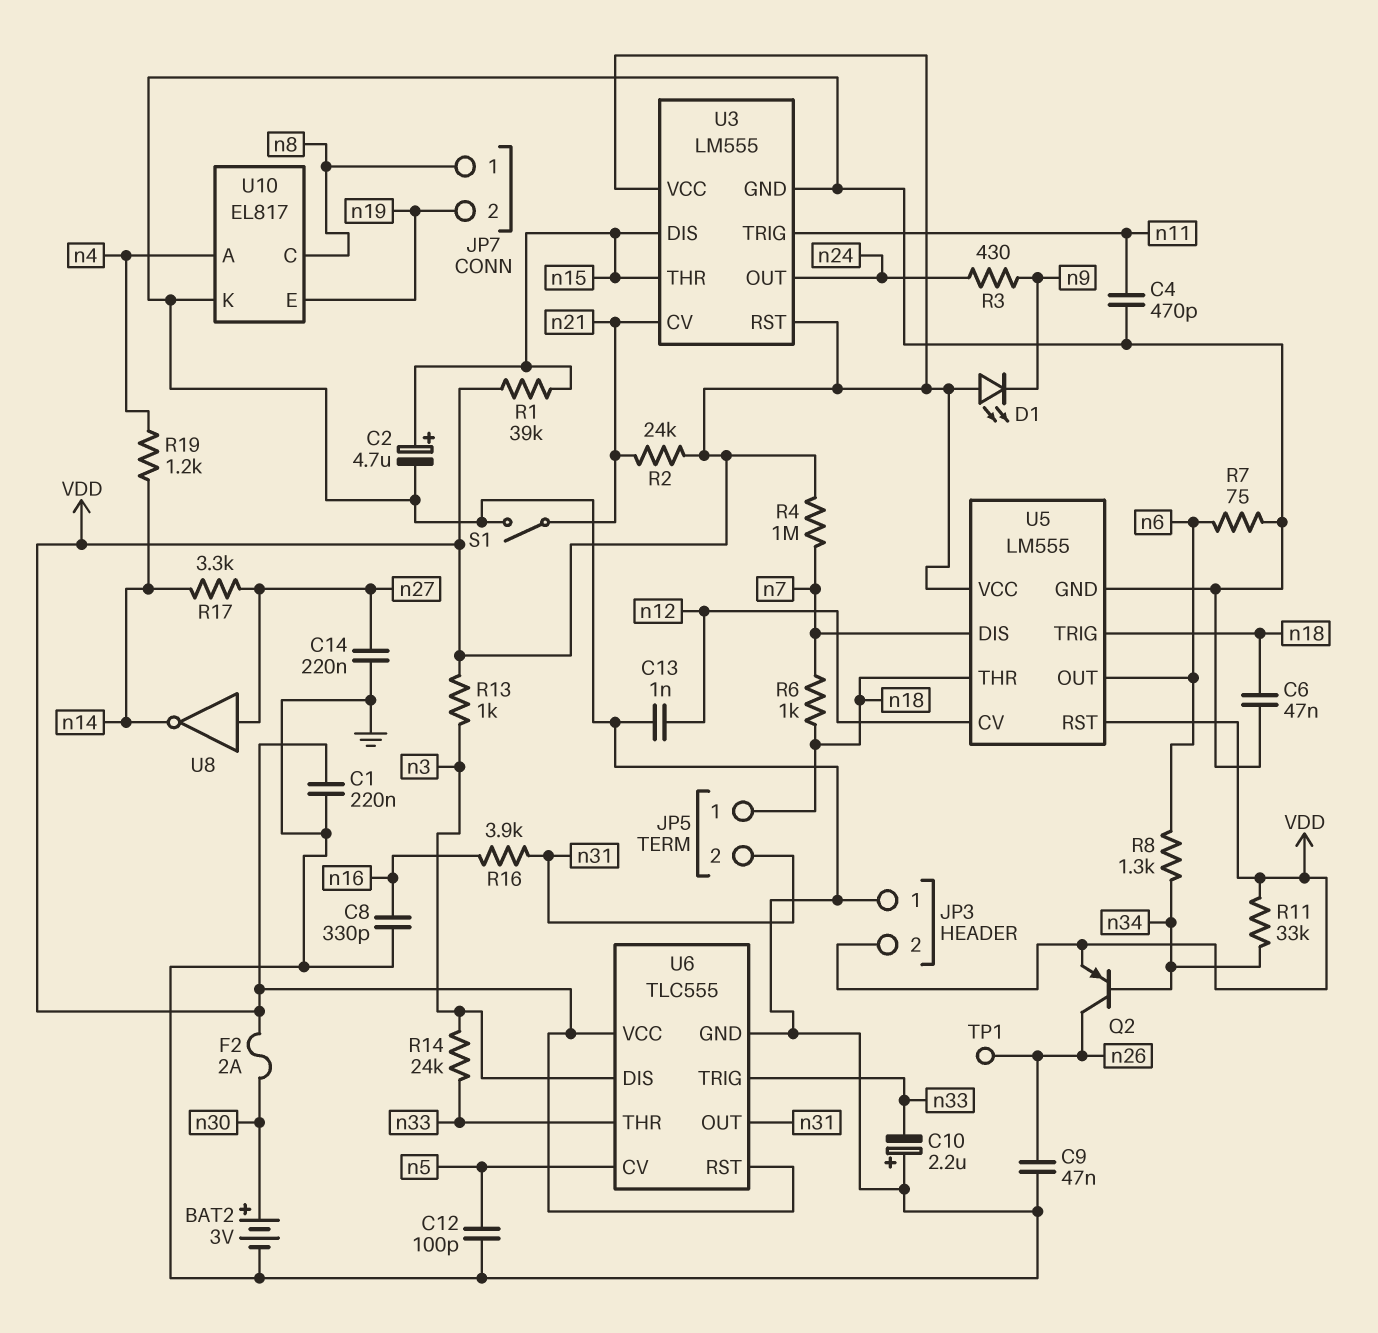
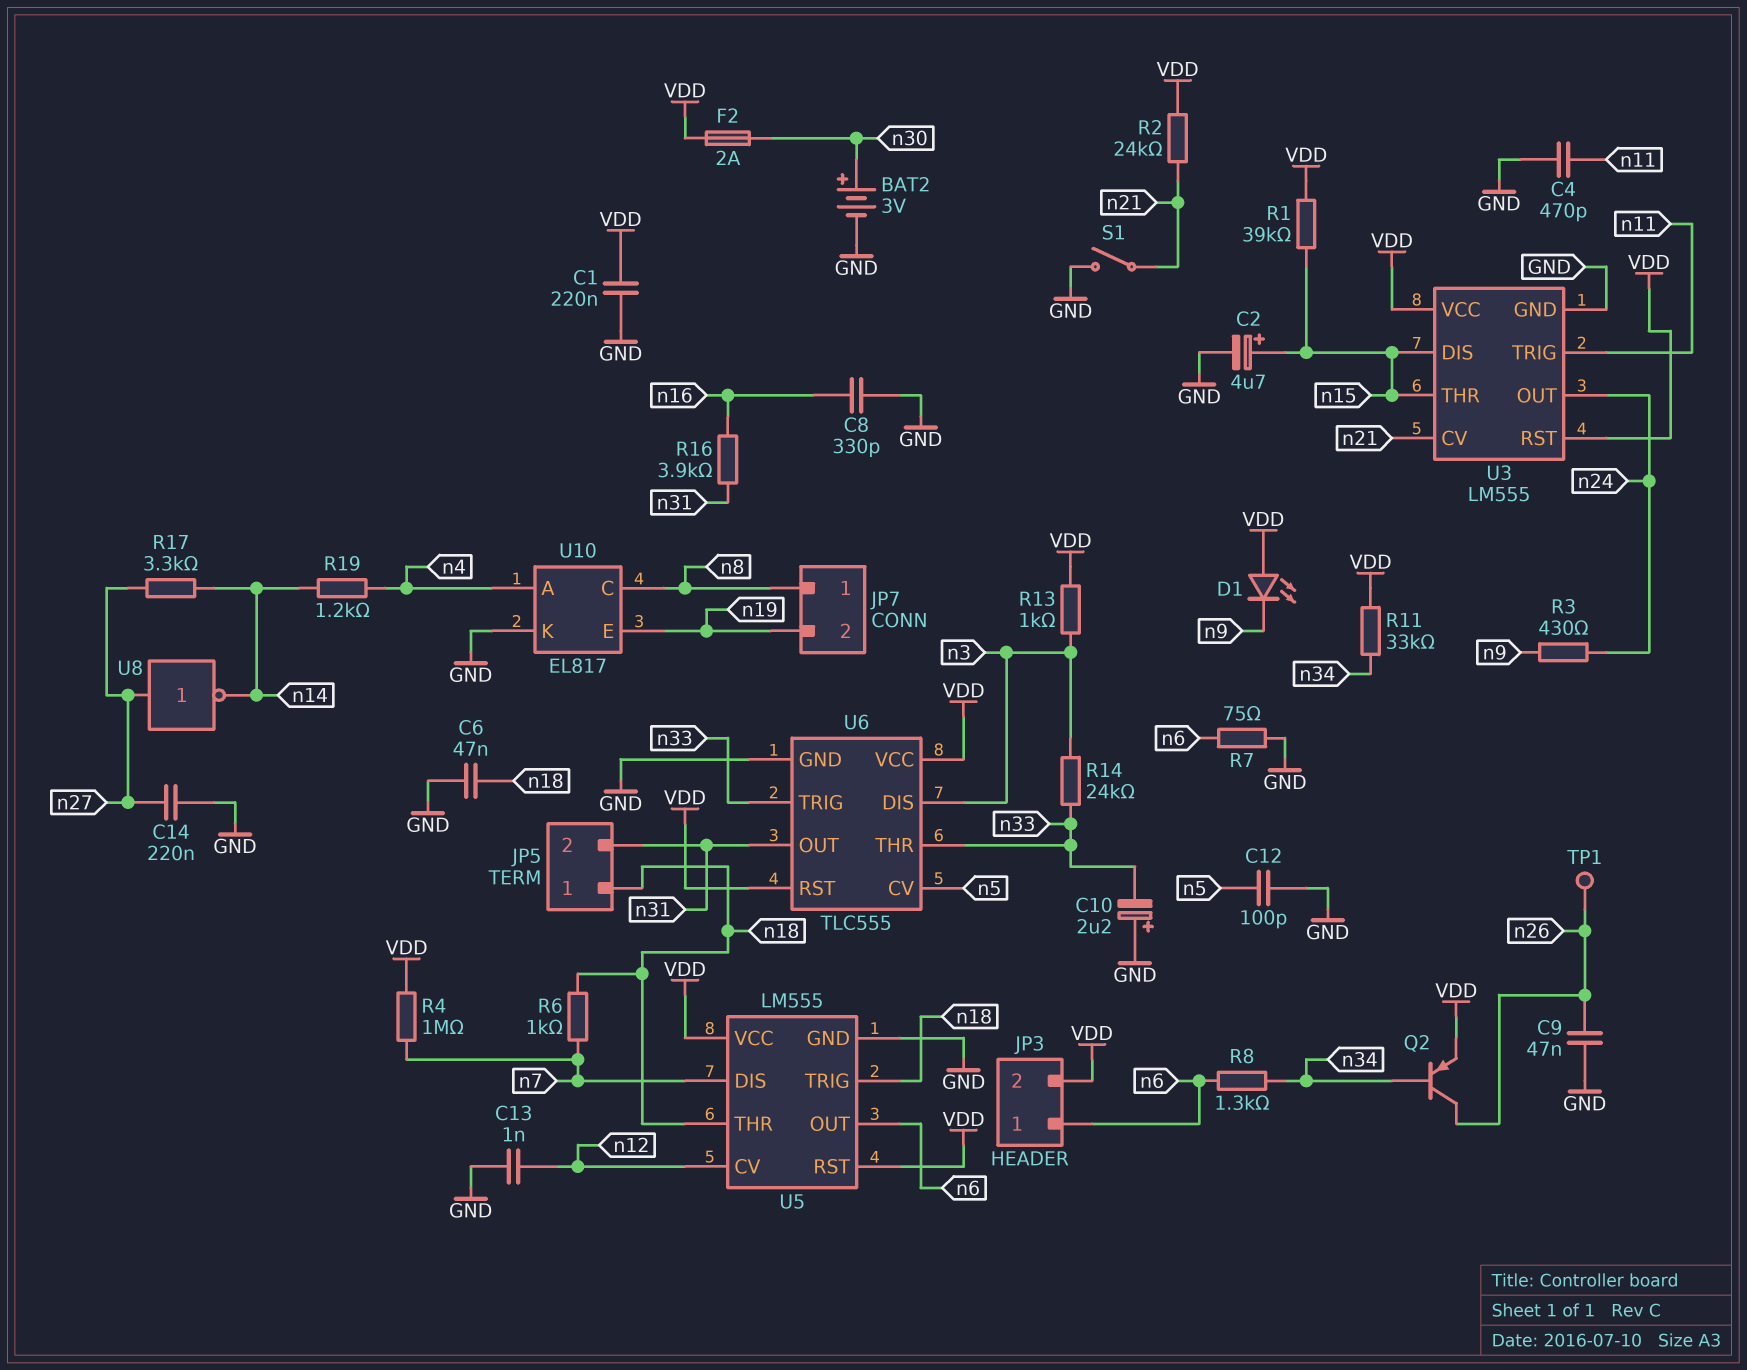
JP3 pin 1: GND -> n6

